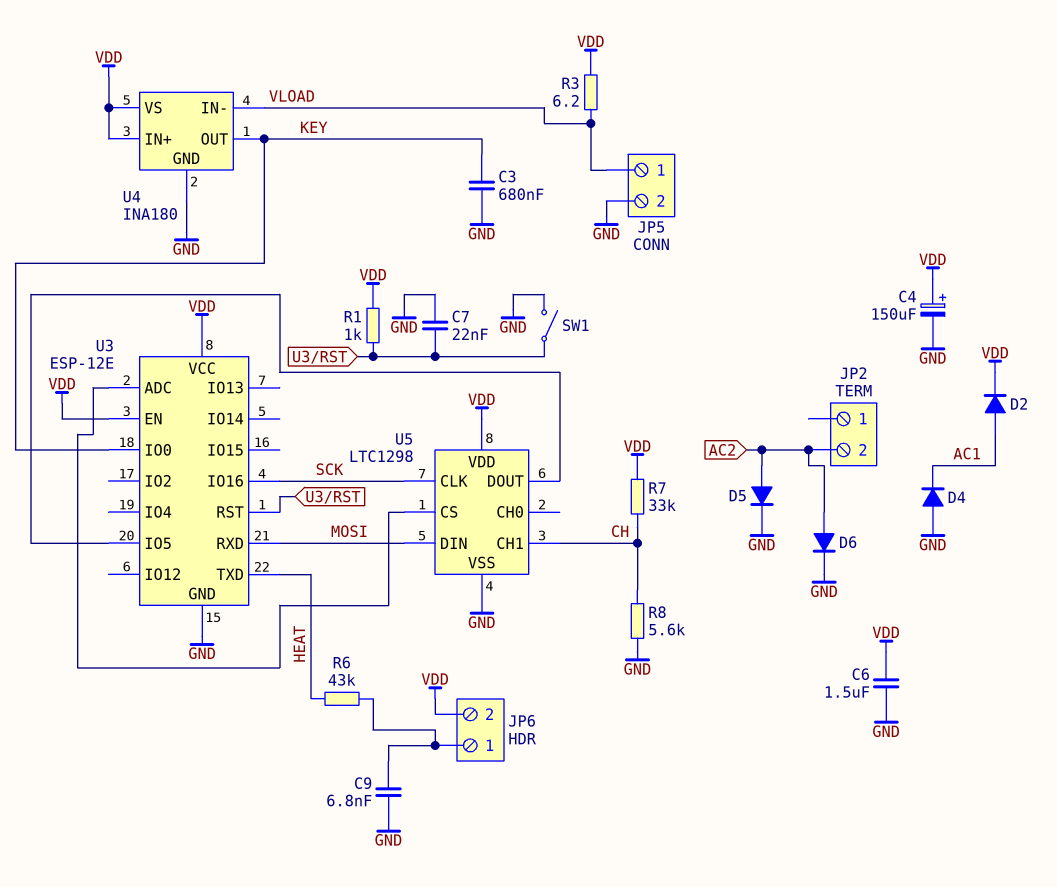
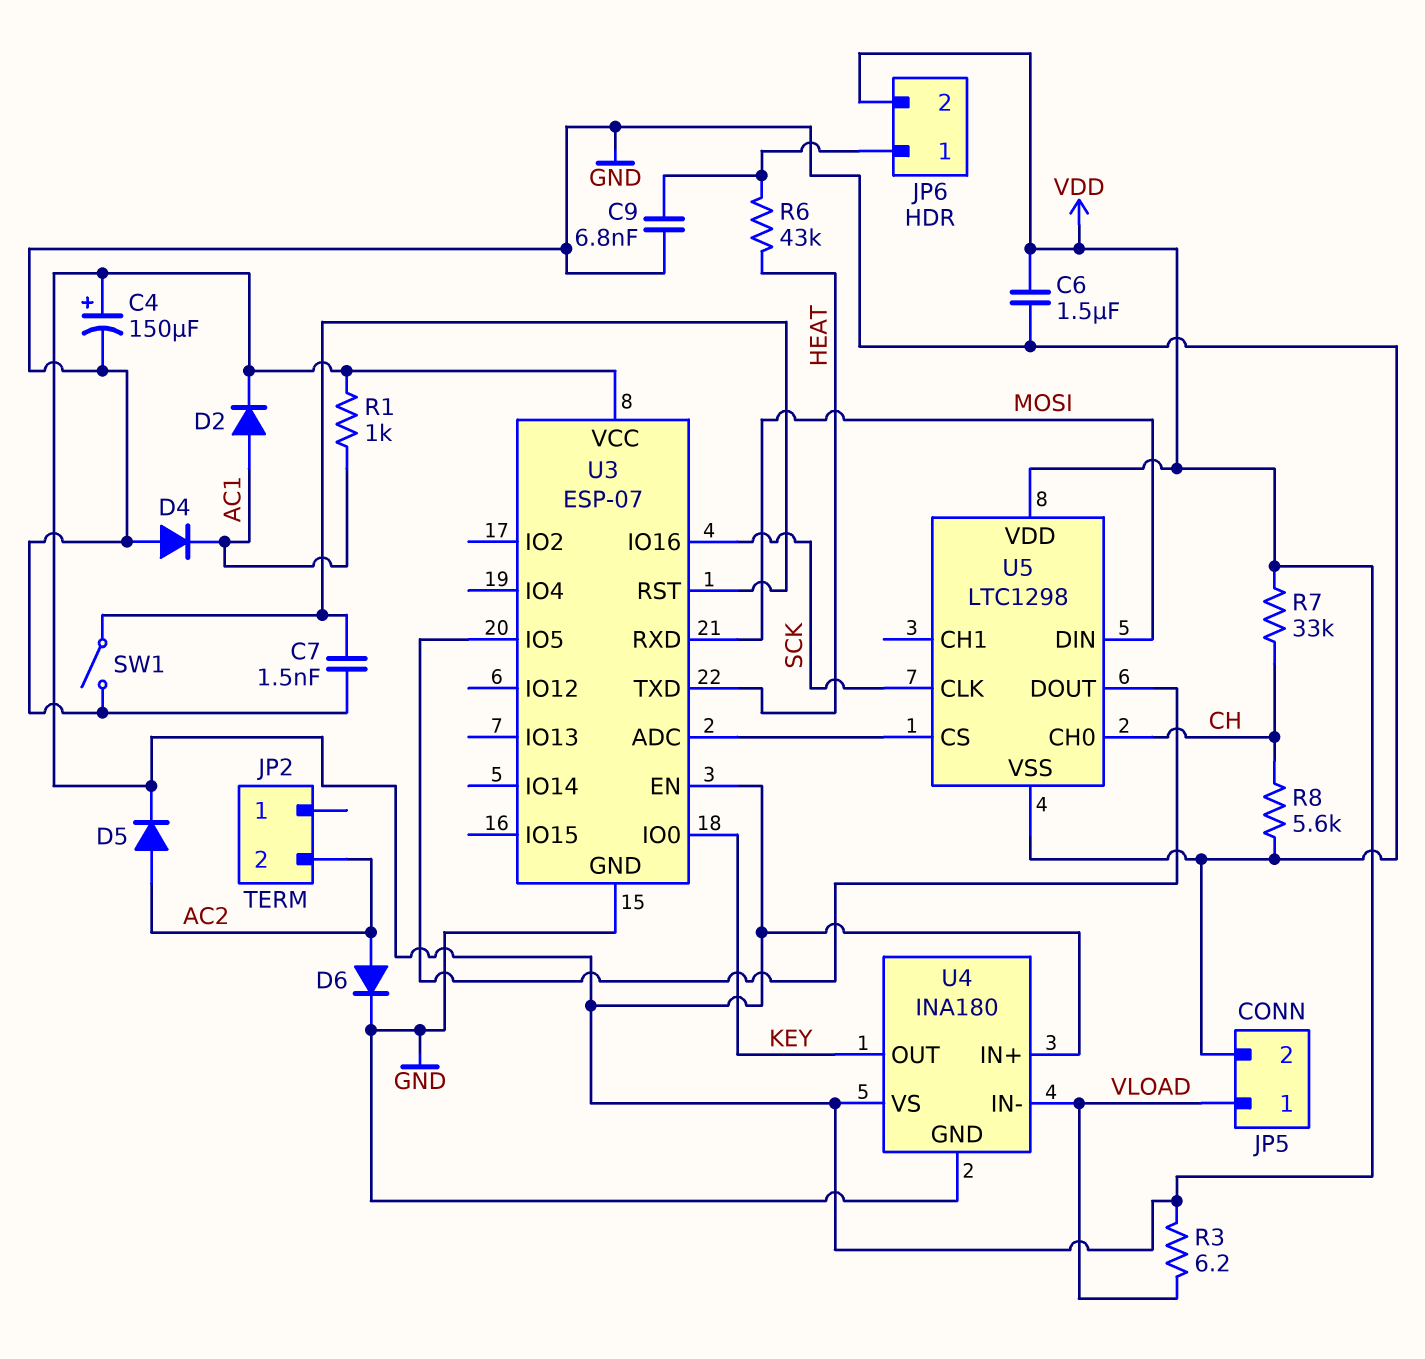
C3: 680nF (GND, KEY) -> none
C7: 22nF (GND, U3/RST) -> 1.5nF (GND, U3/RST)
D5: diode (A AC2, K GND) -> diode (A AC2, K VDD)
R1: 1k (U3/RST, VDD) -> 1k (AC1, VDD)
U3: ESP-12E -> ESP-07
U5 pin CH0: none -> CH
U5 pin CH1: CH -> none

